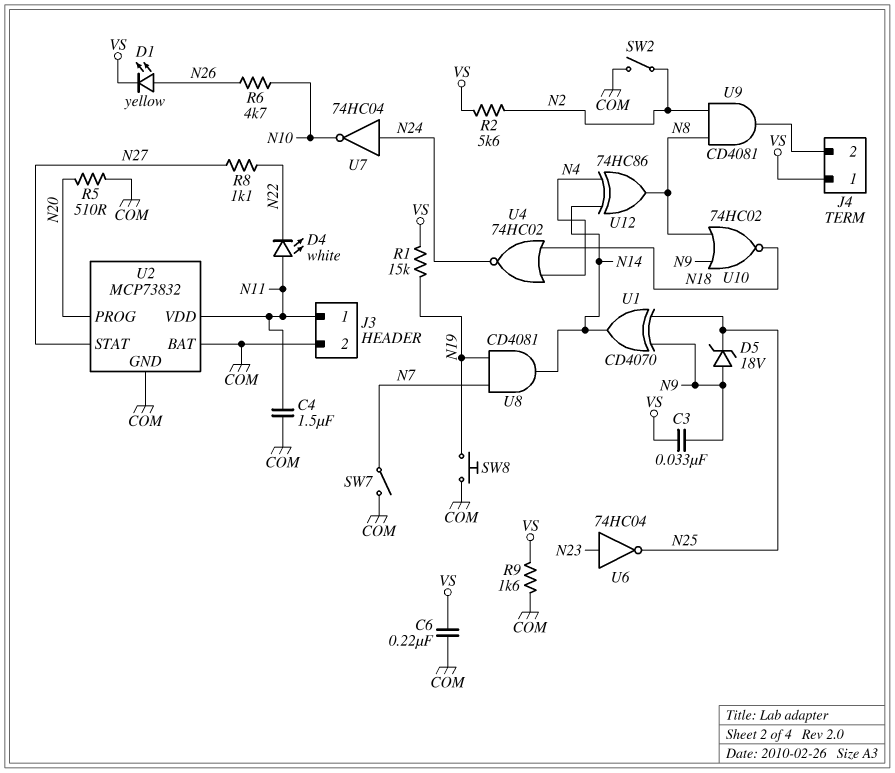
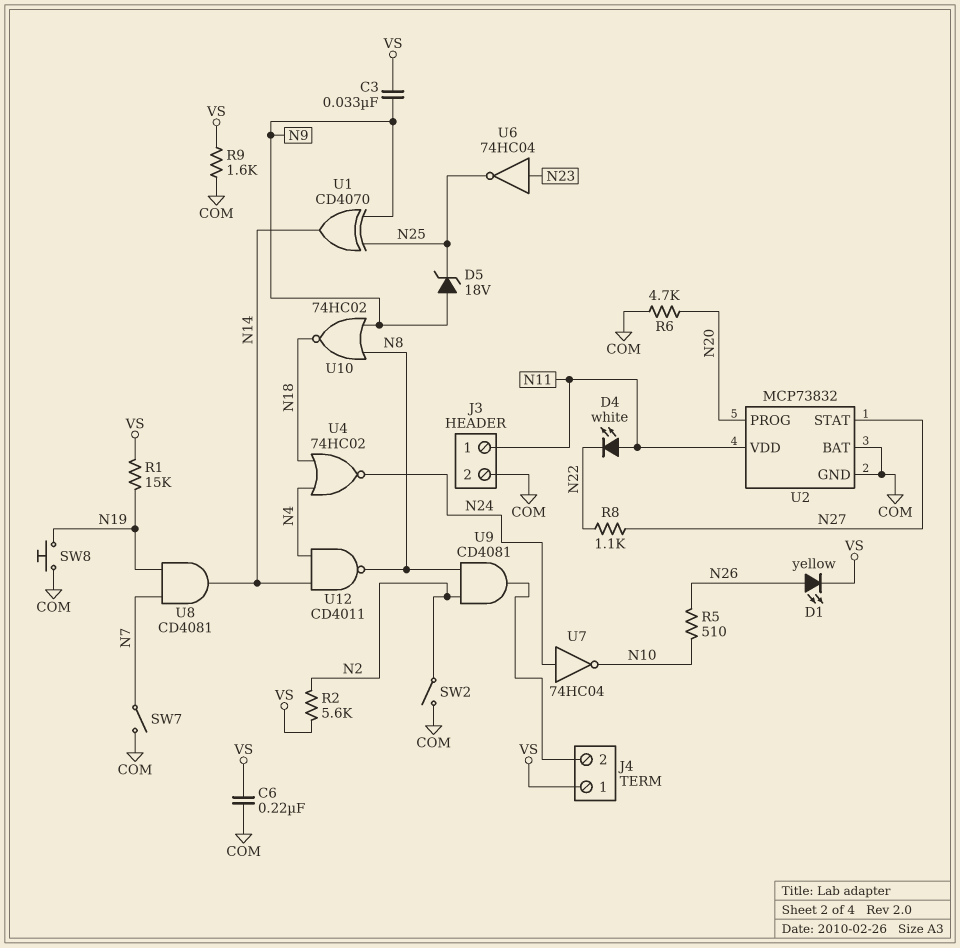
C4: 1.5uF (COM, N11) -> none
R5: 510 (COM, N20) -> 510 (N10, N26)
R6: 4.7k (N10, N26) -> 4.7k (COM, N20)
U12: XOR 74HC86 (in N4, in N14, out N8) -> NAND CD4011 (in N4, in N14, out N8)

